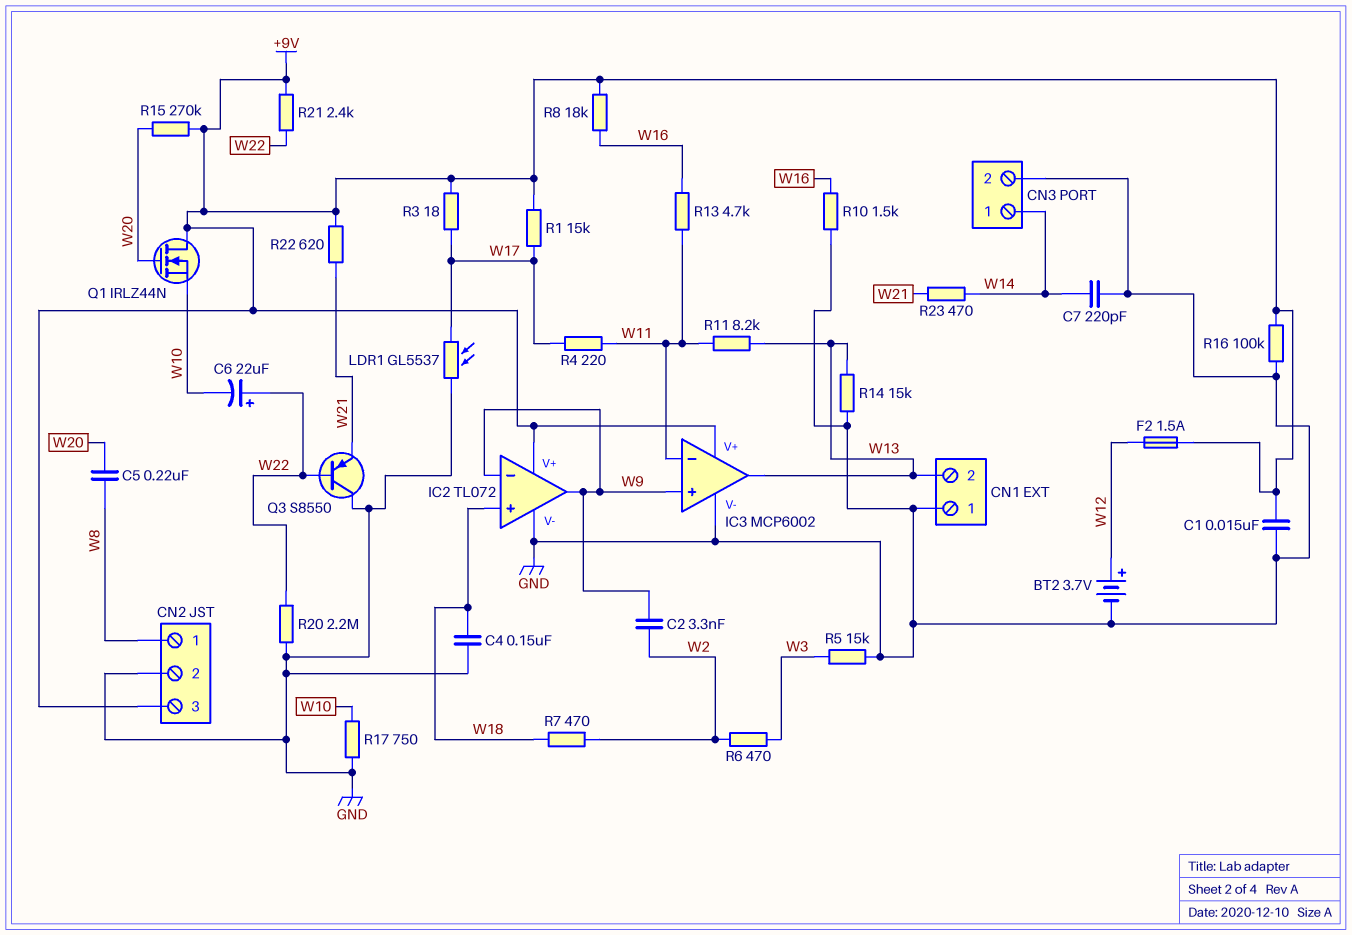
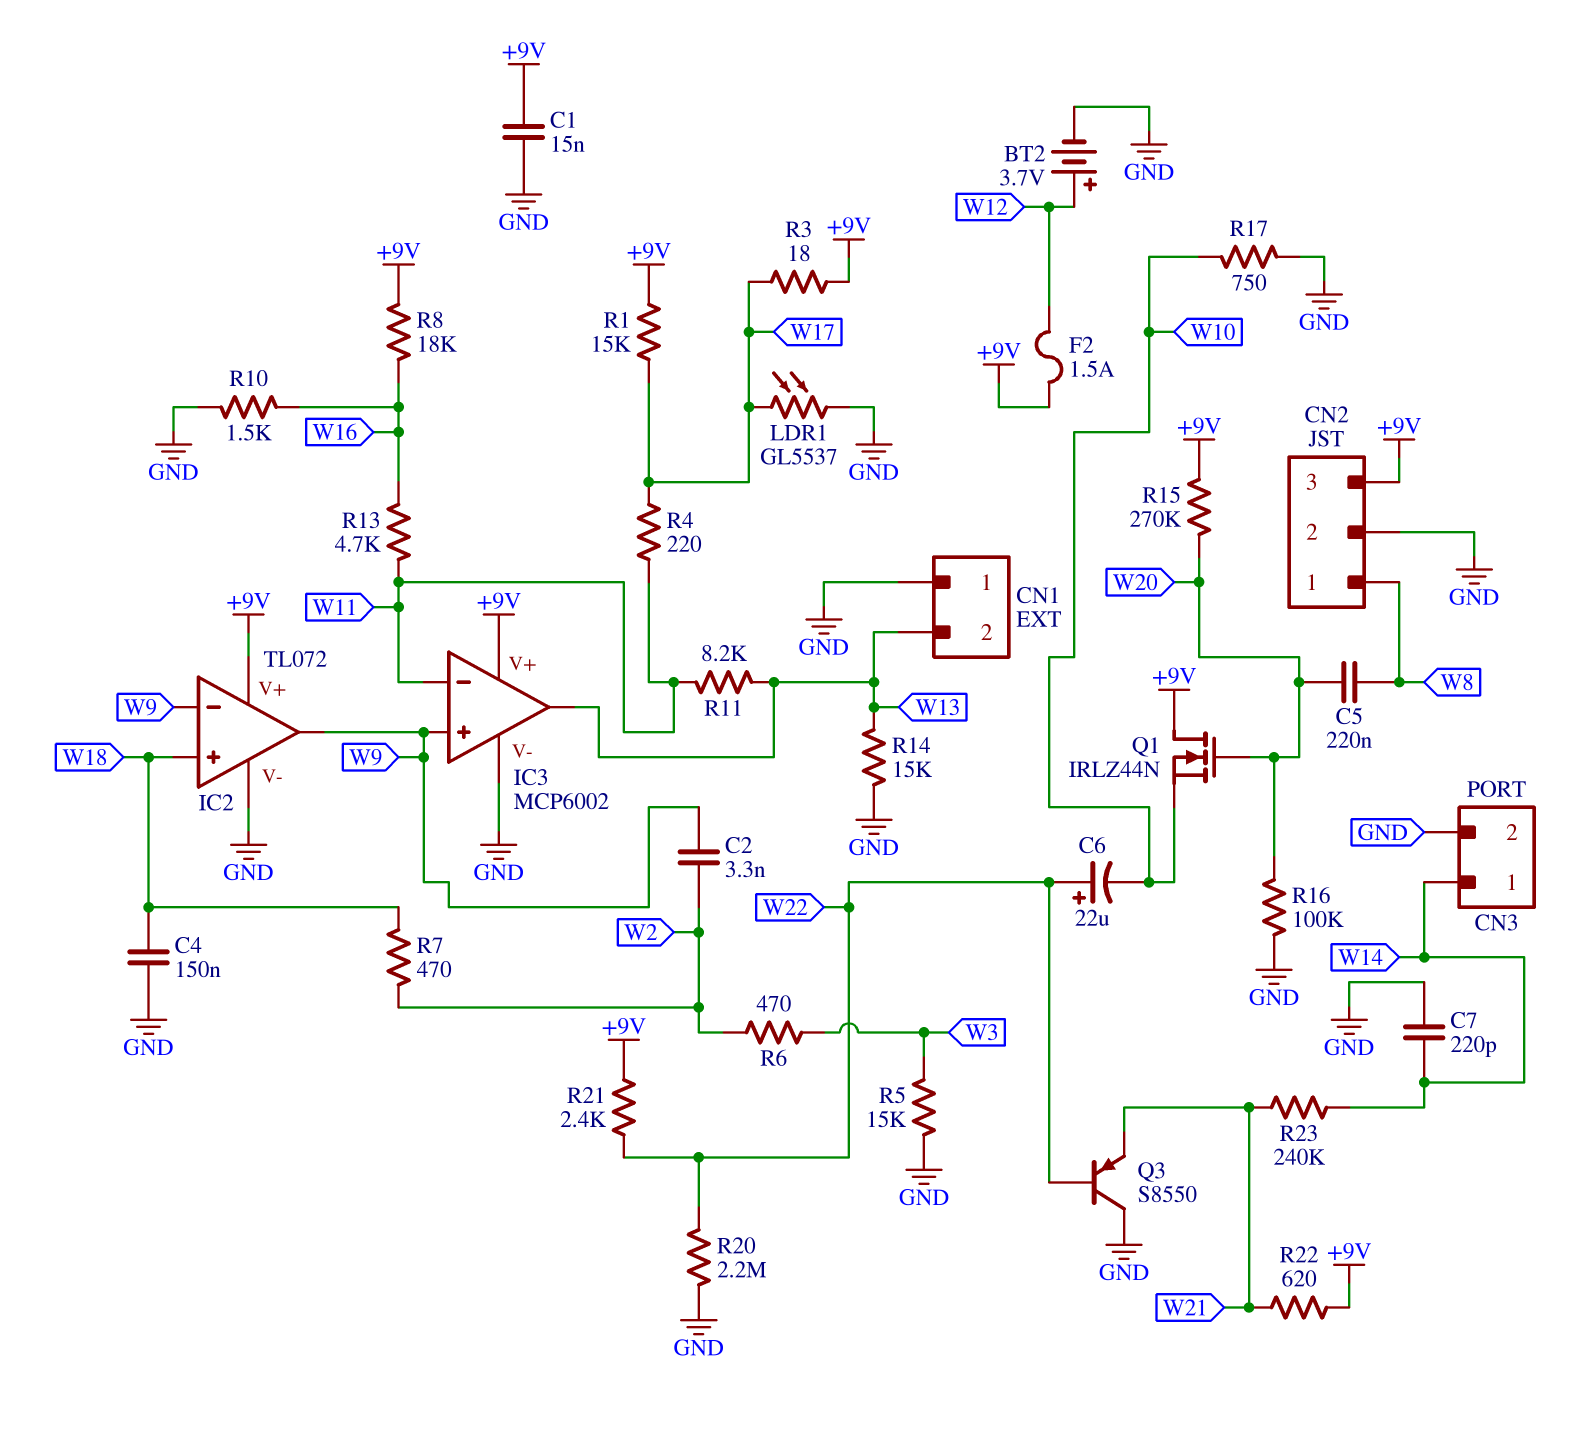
R16: 100k (+9V, GND) -> 100k (GND, W20)
R23: 470 (W14, W21) -> 240k (W14, W21)

